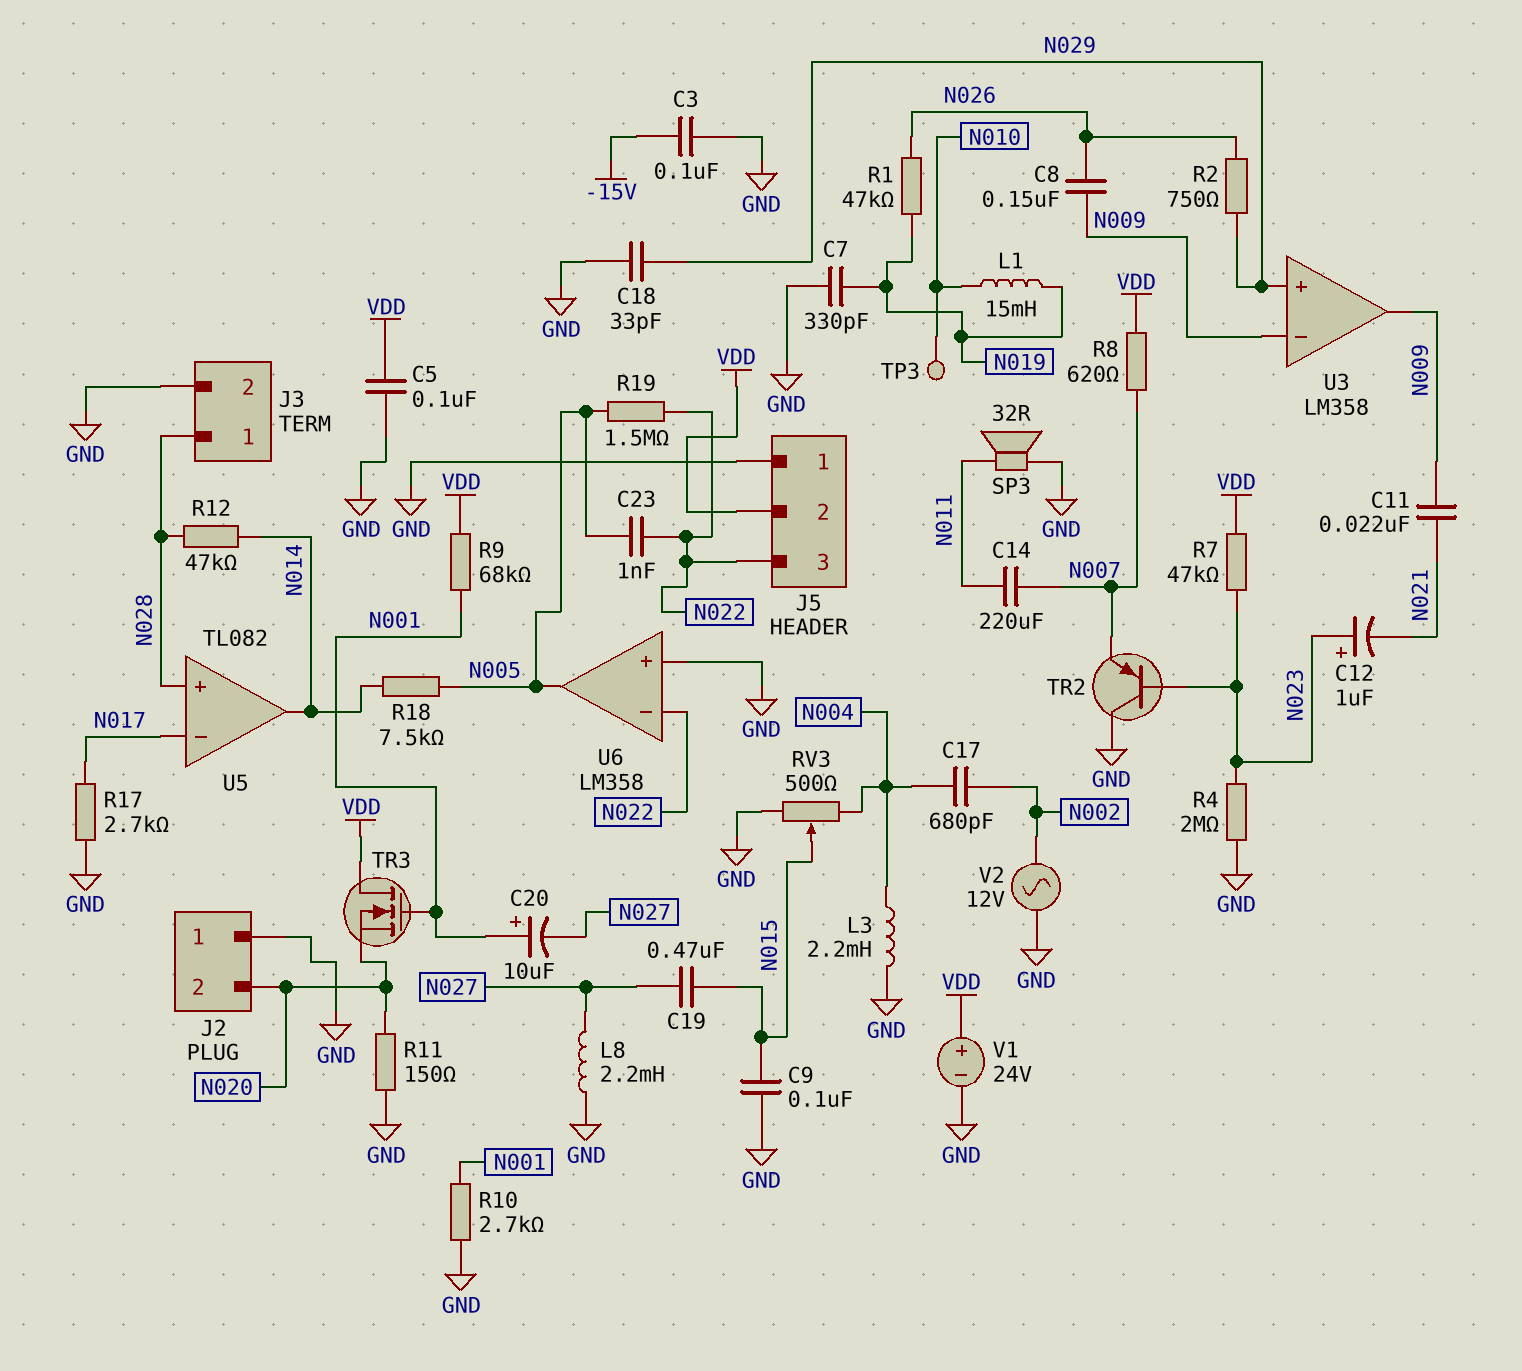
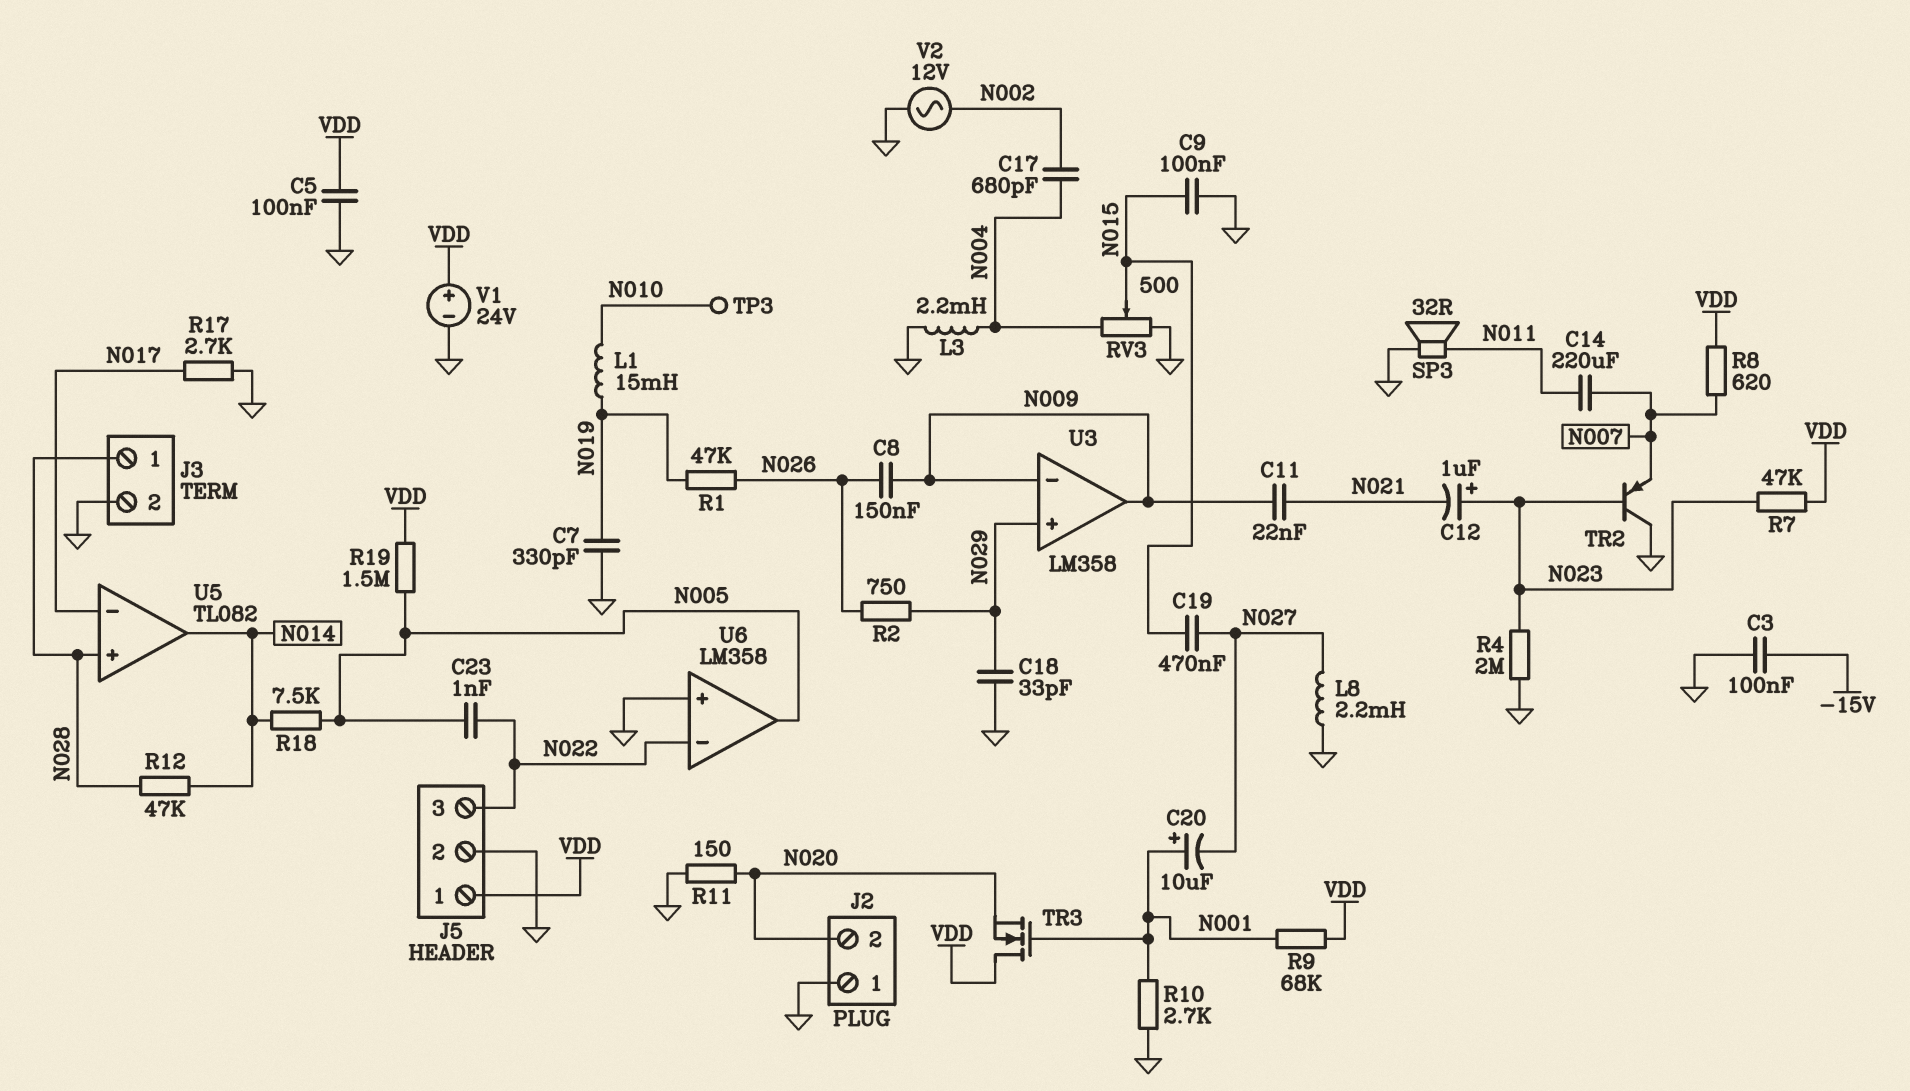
J5 pin 1: GND -> VDD
J5 pin 2: VDD -> GND
R19: 1.5M (N005, N022) -> 1.5M (N005, VDD)

